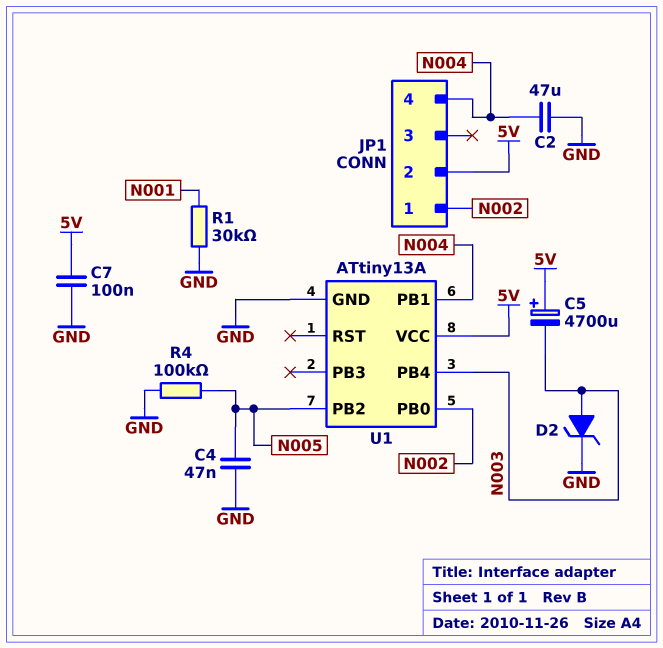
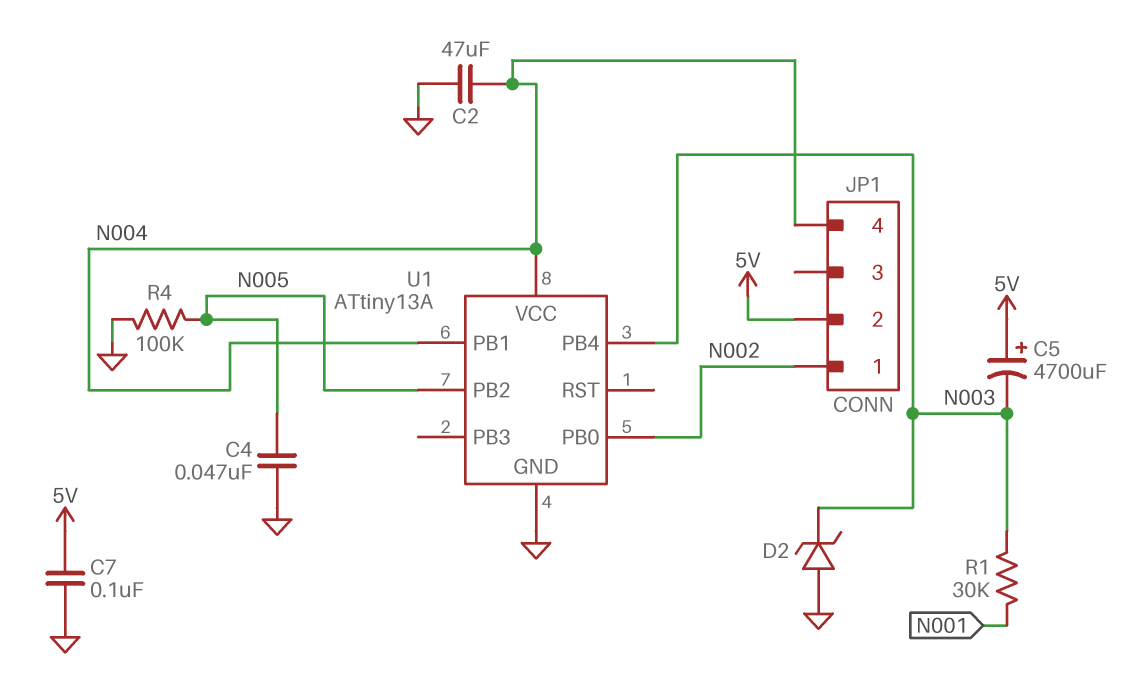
D2: zener (A N003, K GND) -> zener (A GND, K N003)
R1: 30k (GND, N001) -> 30k (N001, N003)
U1 pin VCC: 5V -> N004

